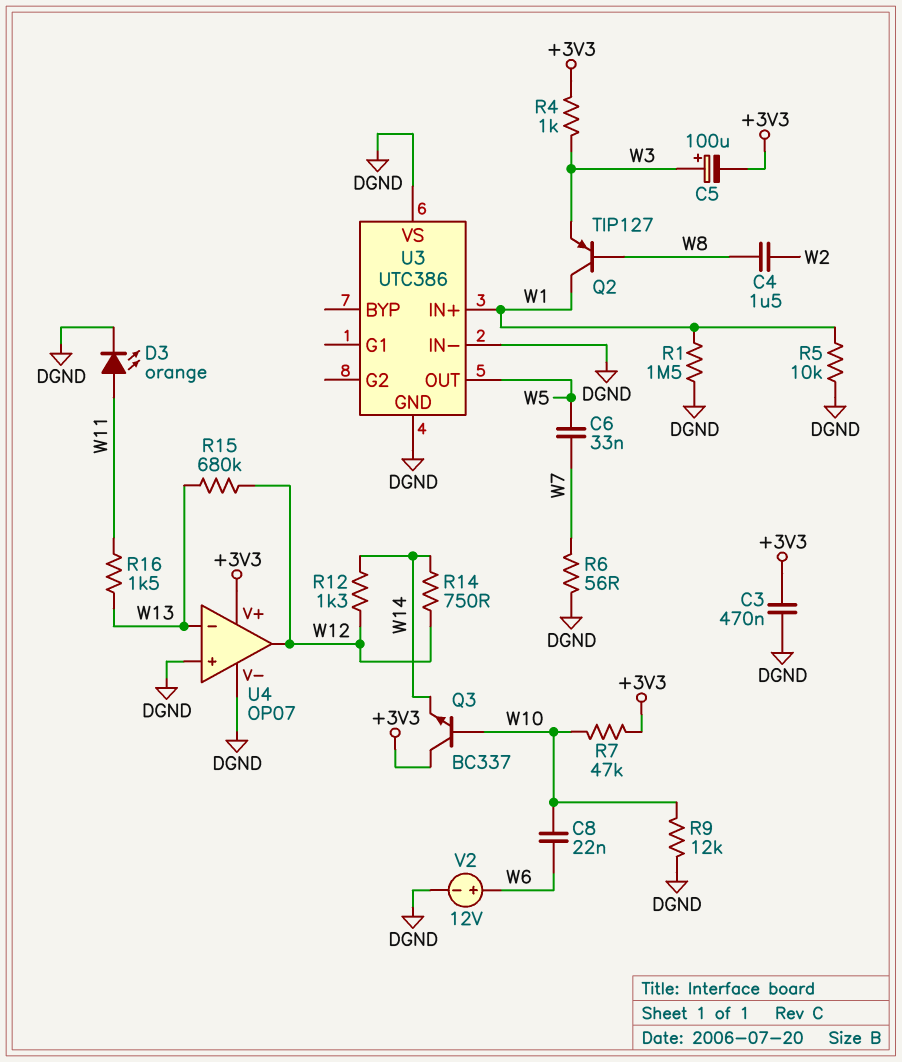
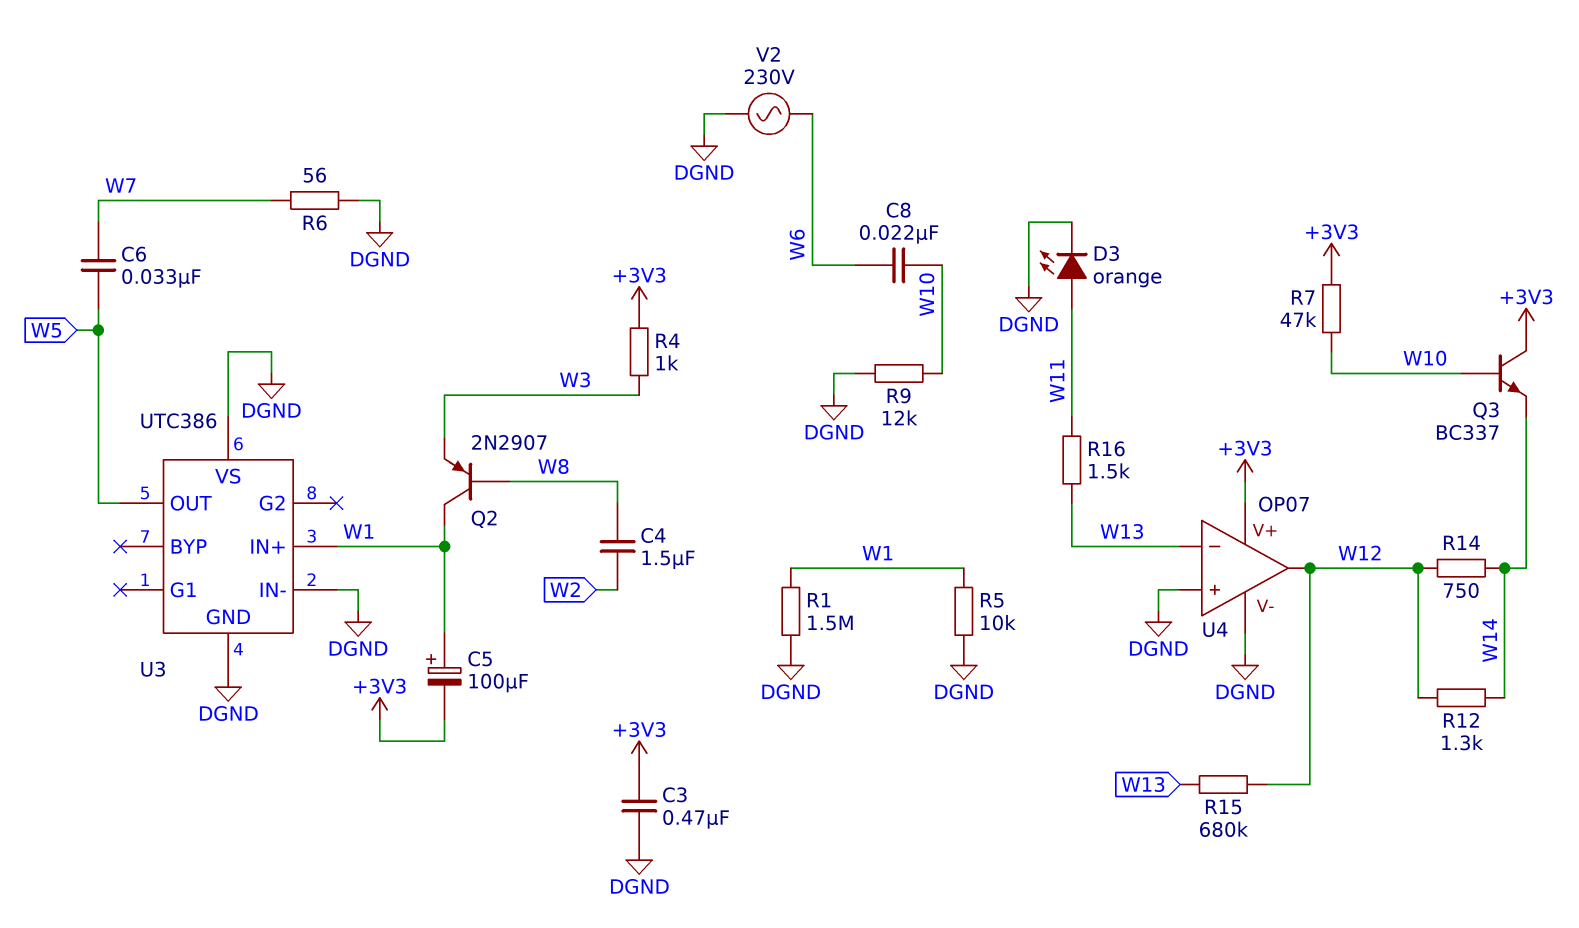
C5: 100uF (plus W3, minus +3V3) -> 100uF (plus W1, minus +3V3)
Q2: PNP TIP127 (B W8, C W1, E W3) -> PNP 2N2907 (B W8, C W1, E W3)
V2: 12V (plus W6, minus DGND) -> AC 230V (DGND, W6)

